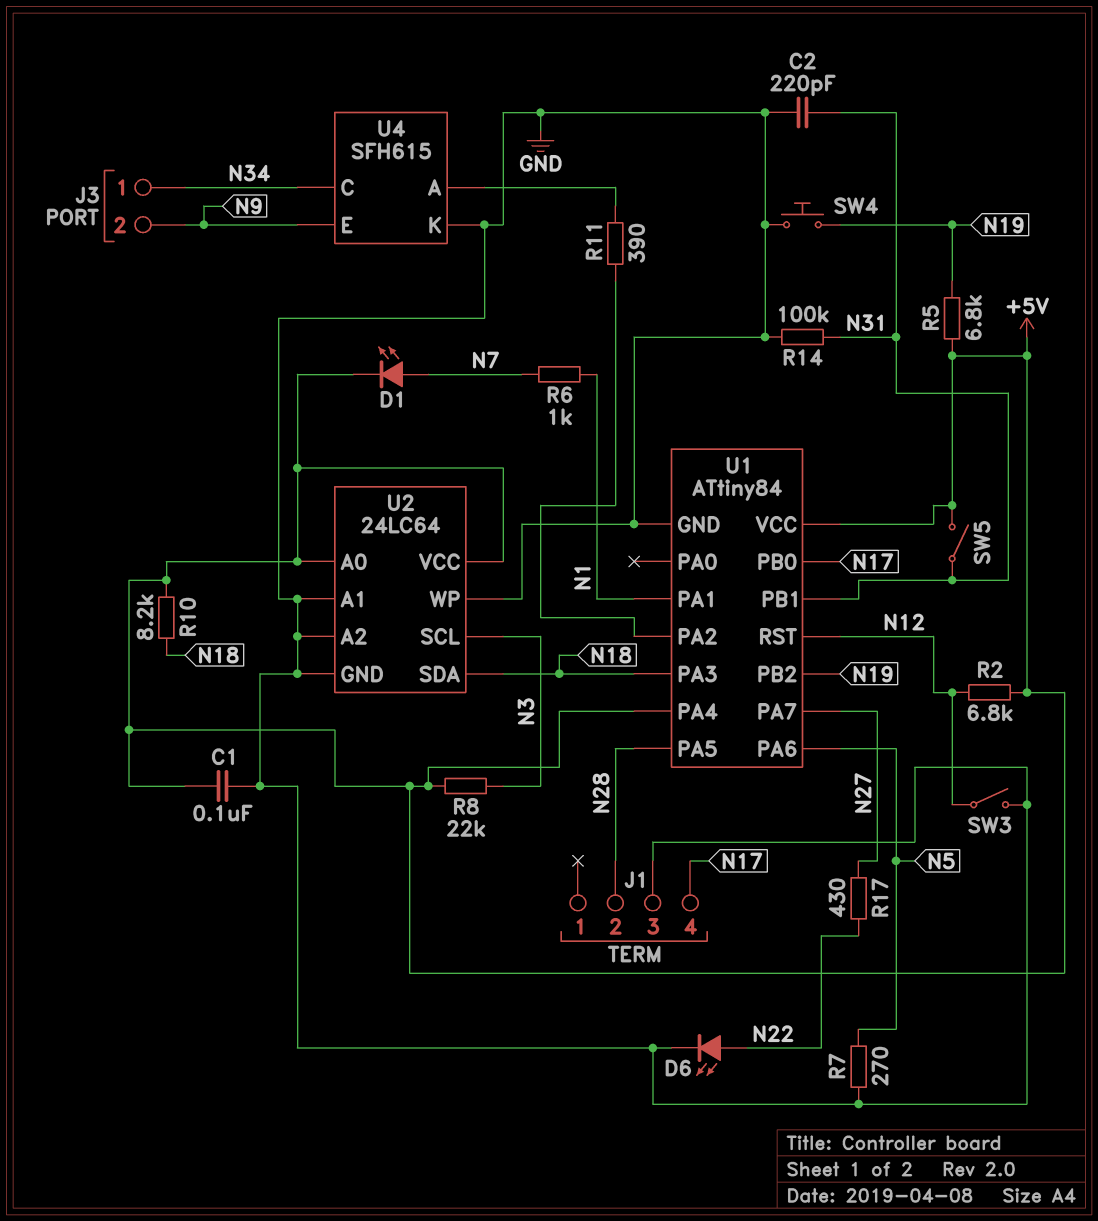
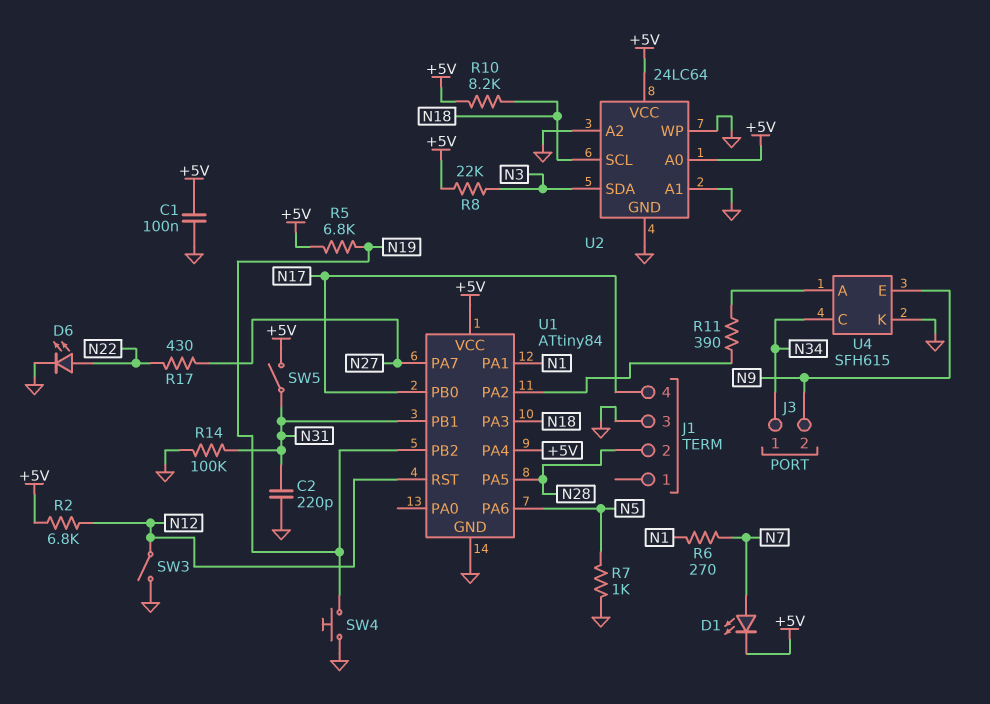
R6: 1k (N1, N7) -> 270 (N1, N7)
R7: 270 (GND, N5) -> 1k (GND, N5)
U2 pin SCL: N3 -> N18
U2 pin SDA: N18 -> N3

